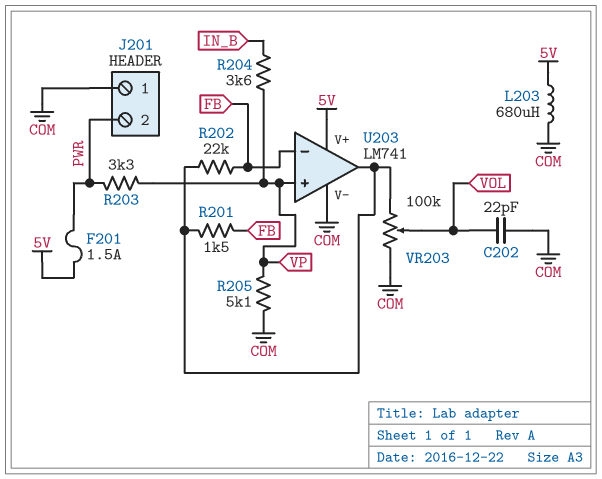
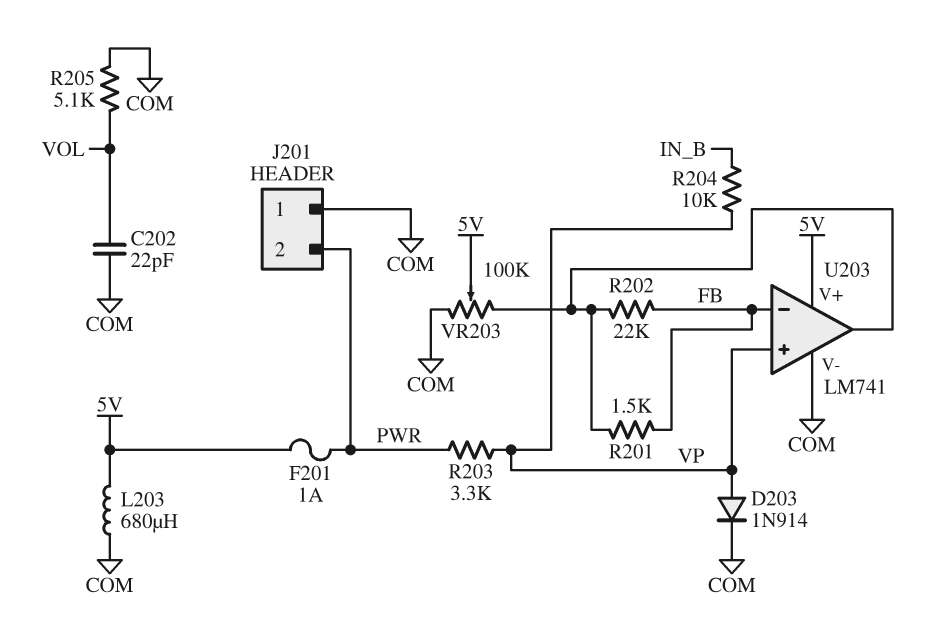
D203: none -> diode 1N914 (A VP, K COM)
F201: 1.5A (5V, PWR) -> 1A (5V, PWR)
R204: 3.6k (IN_B, VP) -> 10k (IN_B, VP)
R205: 5.1k (COM, VP) -> 5.1k (COM, VOL)
VR203: 100k (COM, U203/out, wiper VOL) -> 100k (COM, U203/out, wiper 5V)

